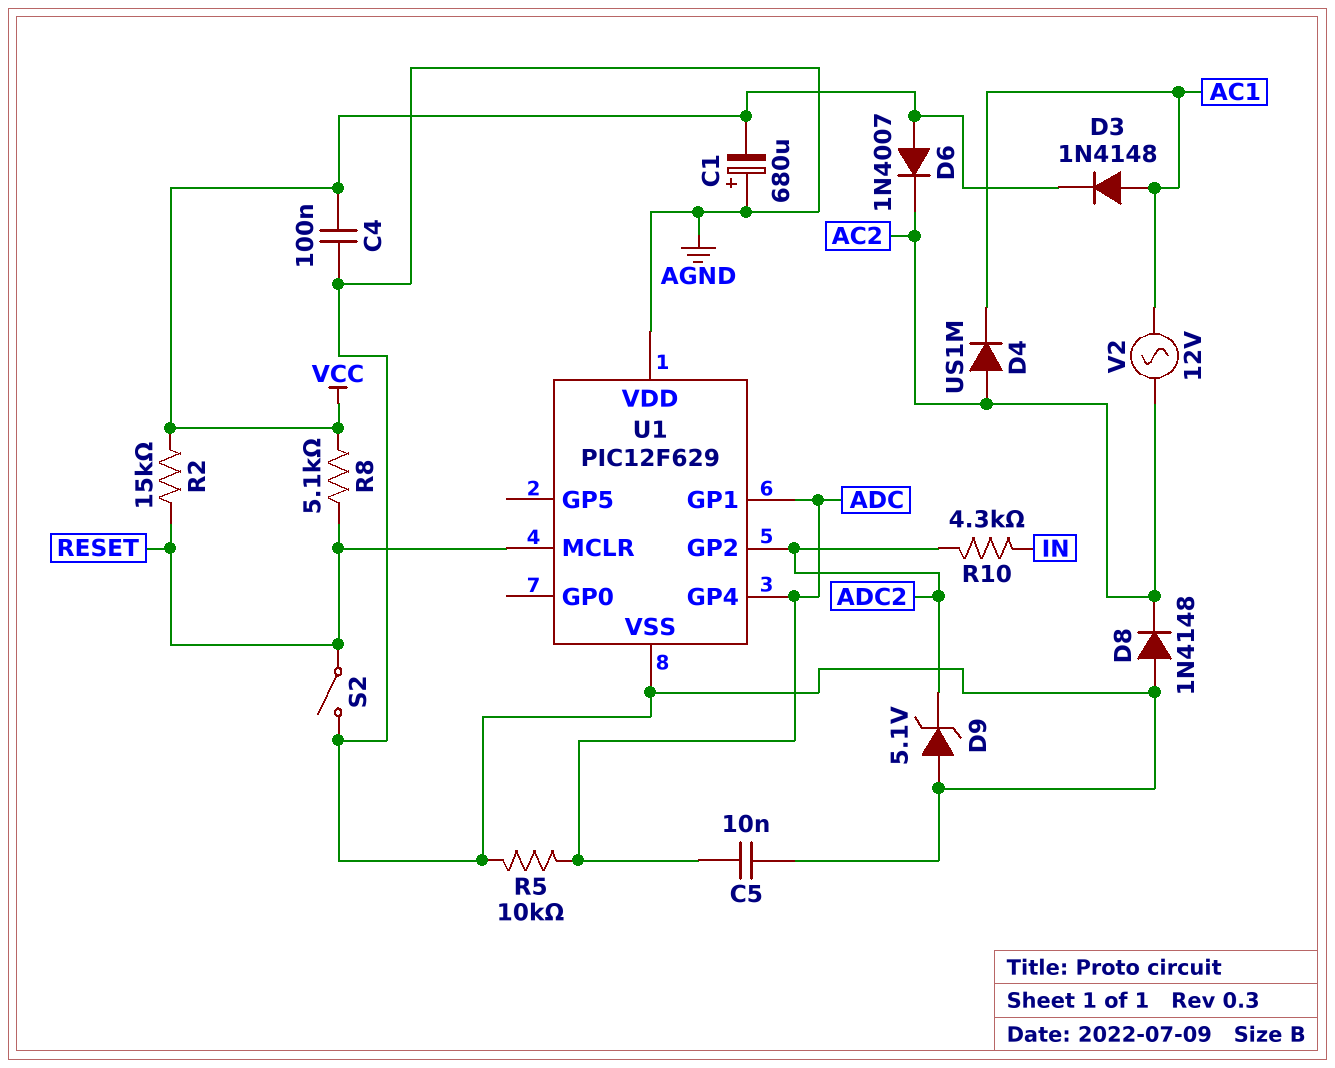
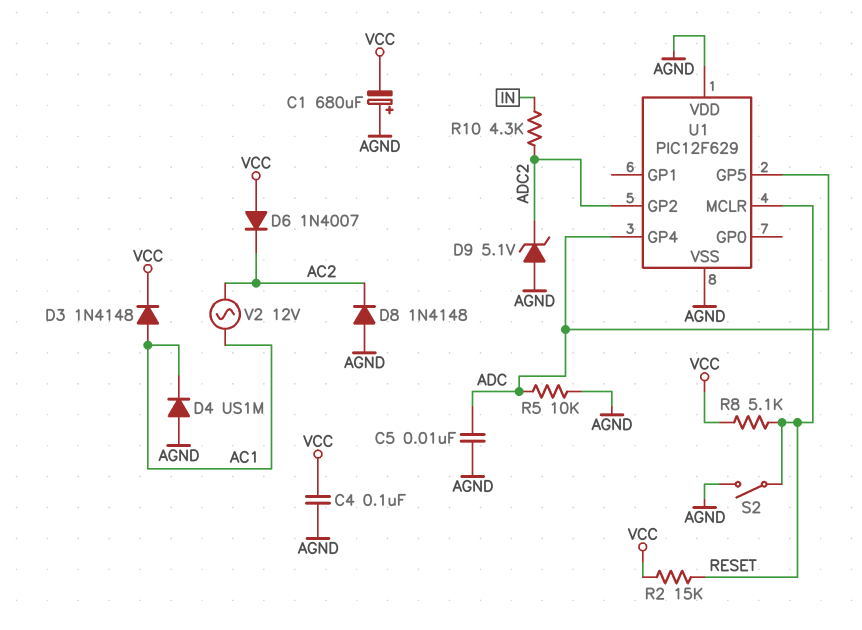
D4: diode US1M (A AC2, K AC1) -> diode US1M (A AGND, K AC1)
U1 pin GP1: ADC -> none
U1 pin GP5: none -> ADC

